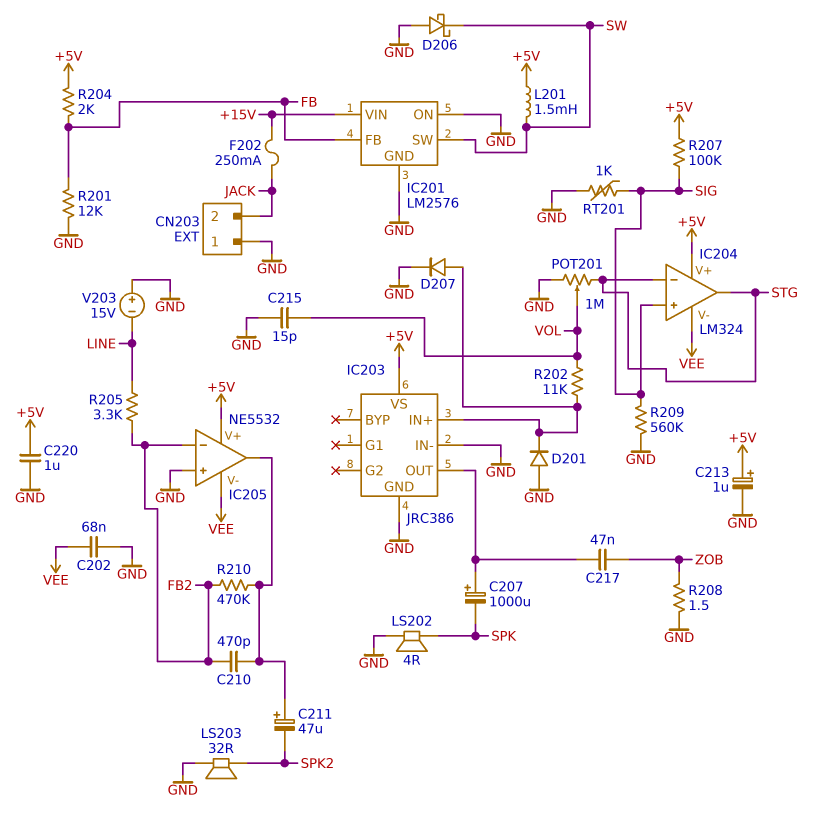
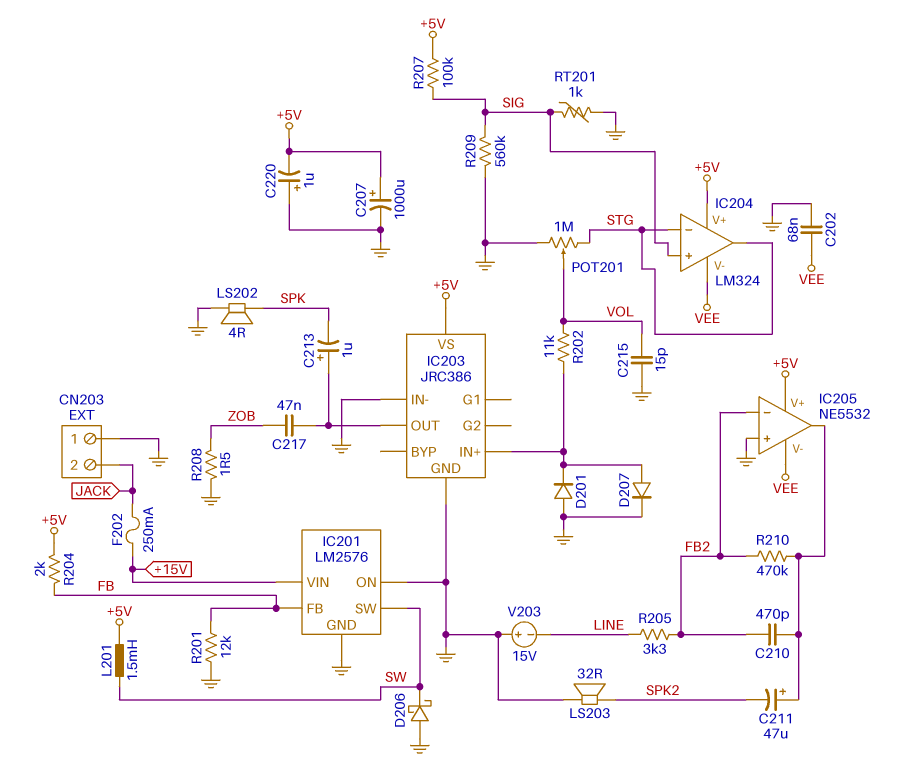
C207: 1000uF (plus IC203/OUT, minus SPK) -> 1000uF (plus +5V, minus GND)
C213: 1uF (plus +5V, minus GND) -> 1uF (plus IC203/OUT, minus SPK)
C220: 1uF (+5V, GND) -> 1uF (plus GND, minus +5V)

